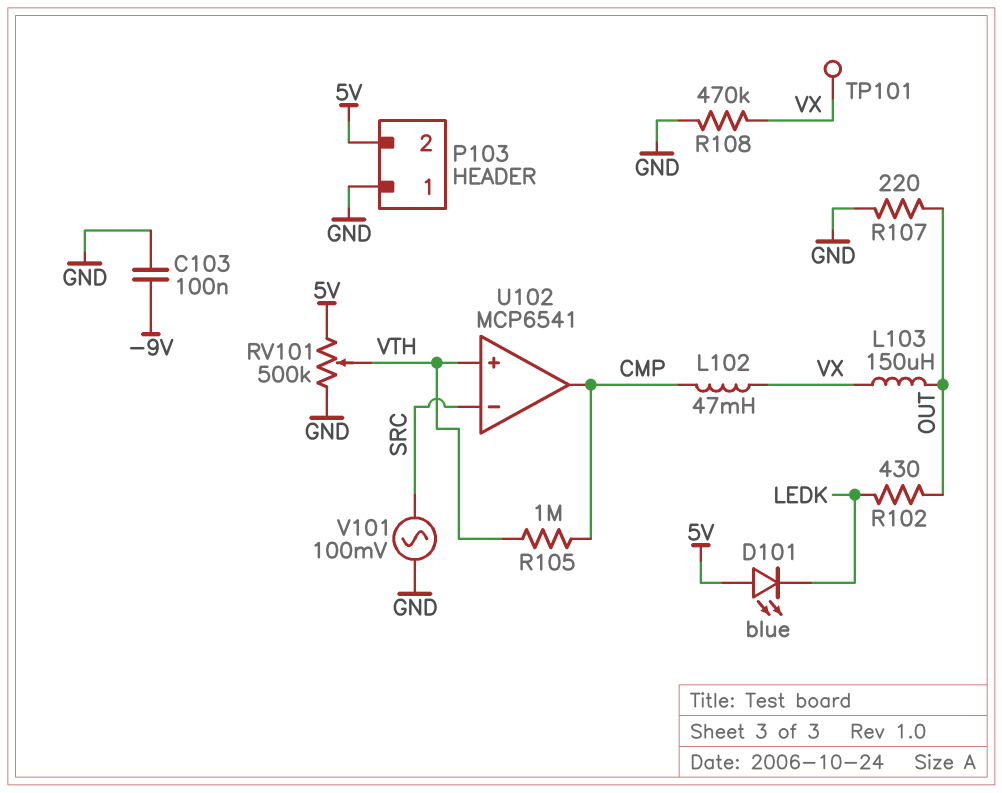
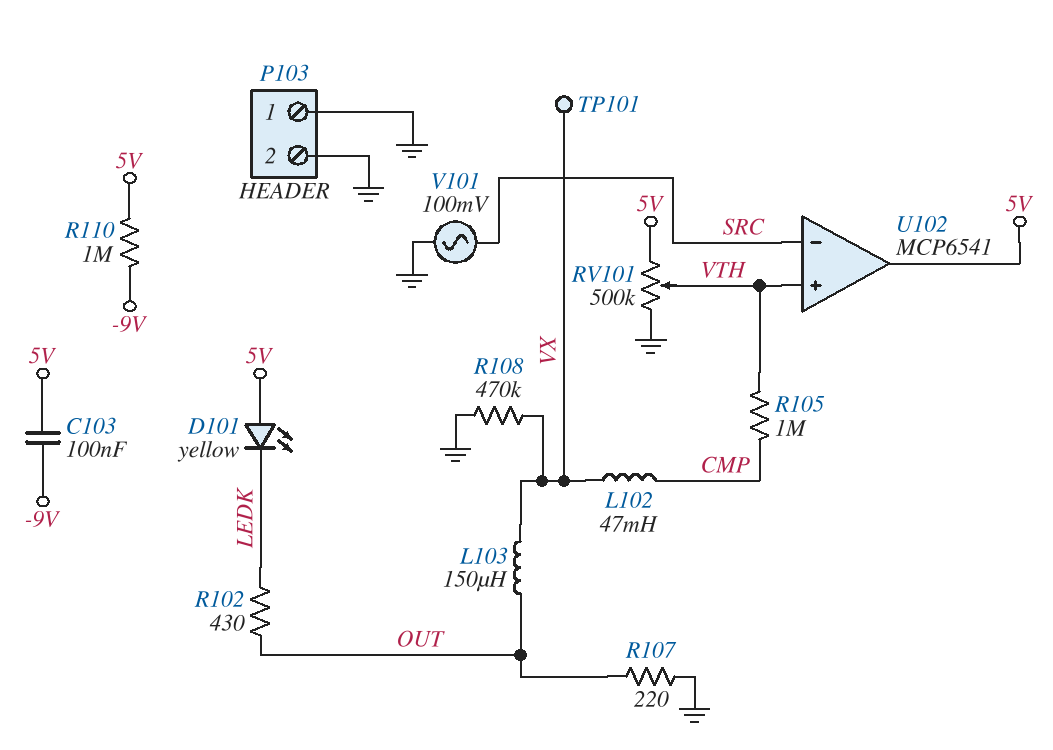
C103: 100nF (-9V, GND) -> 100nF (-9V, 5V)
D101: LED blue (A 5V, K LEDK) -> LED yellow (A 5V, K LEDK)
P103 pin 2: 5V -> GND
R110: none -> 1M (-9V, 5V)
U102 pin out: CMP -> 5V

